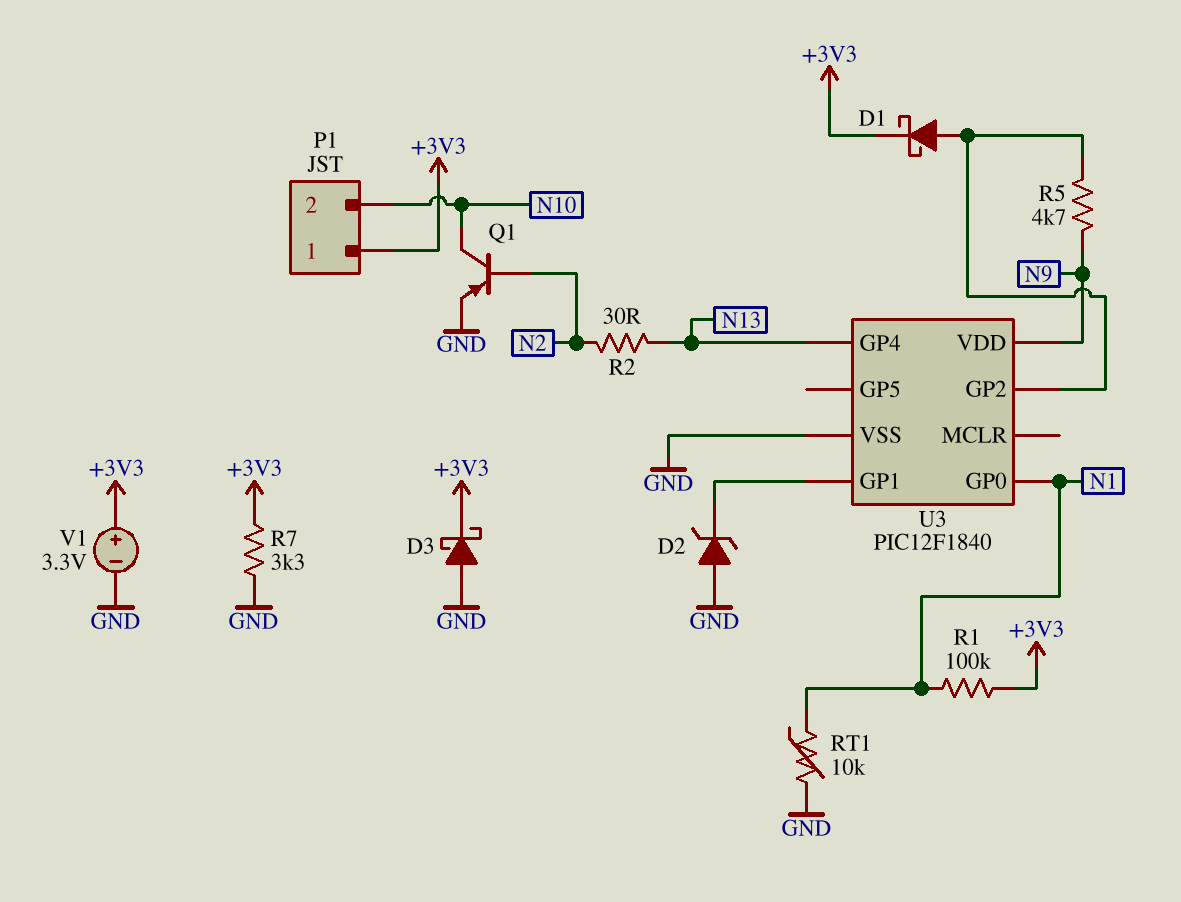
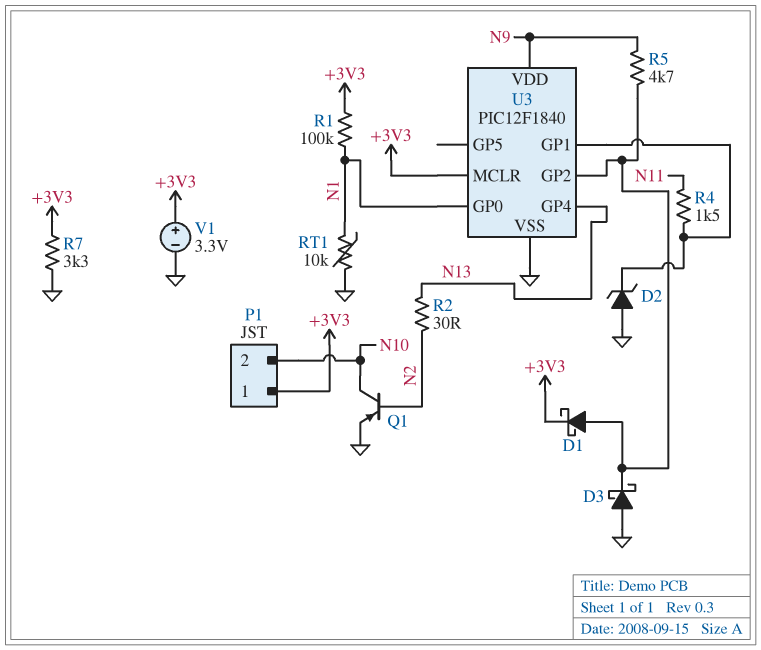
D3: schottky (A GND, K +3V3) -> schottky (A GND, K U3/GP2)
R4: none -> 1.5k (N11, U3/GP1)
U3 pin MCLR: none -> +3V3

